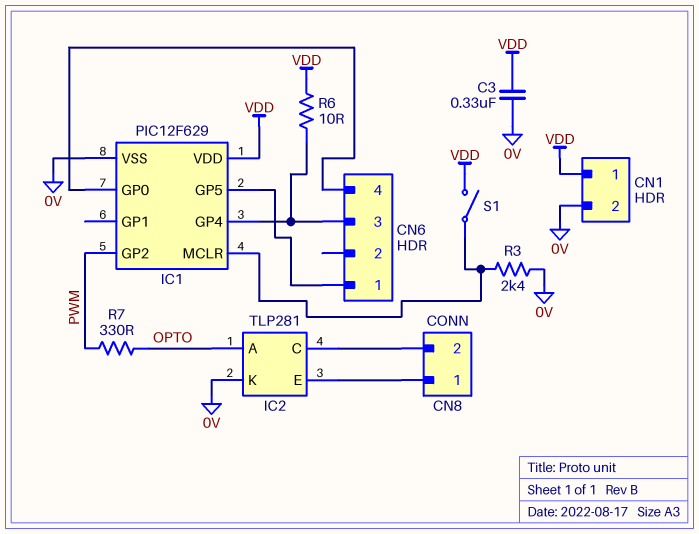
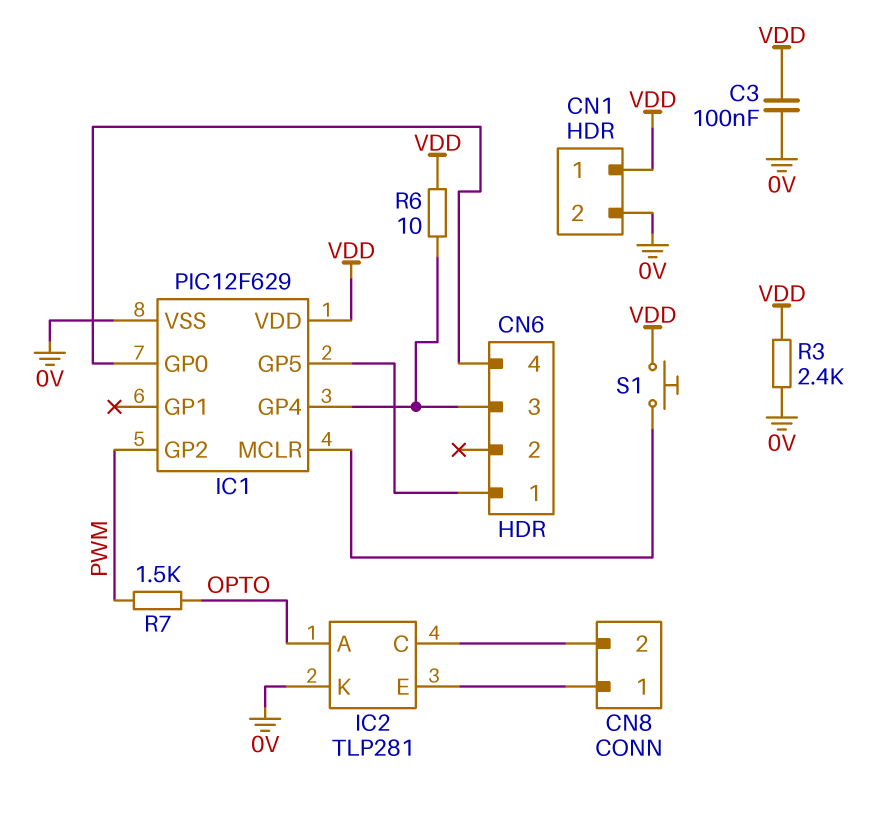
C3: 330nF (0V, VDD) -> 100nF (0V, VDD)
R3: 2.4k (0V, IC1/MCLR) -> 2.4k (0V, VDD)
R7: 330 (OPTO, PWM) -> 1.5k (OPTO, PWM)
S1: switch (IC1/MCLR, VDD) -> button (IC1/MCLR, VDD)

